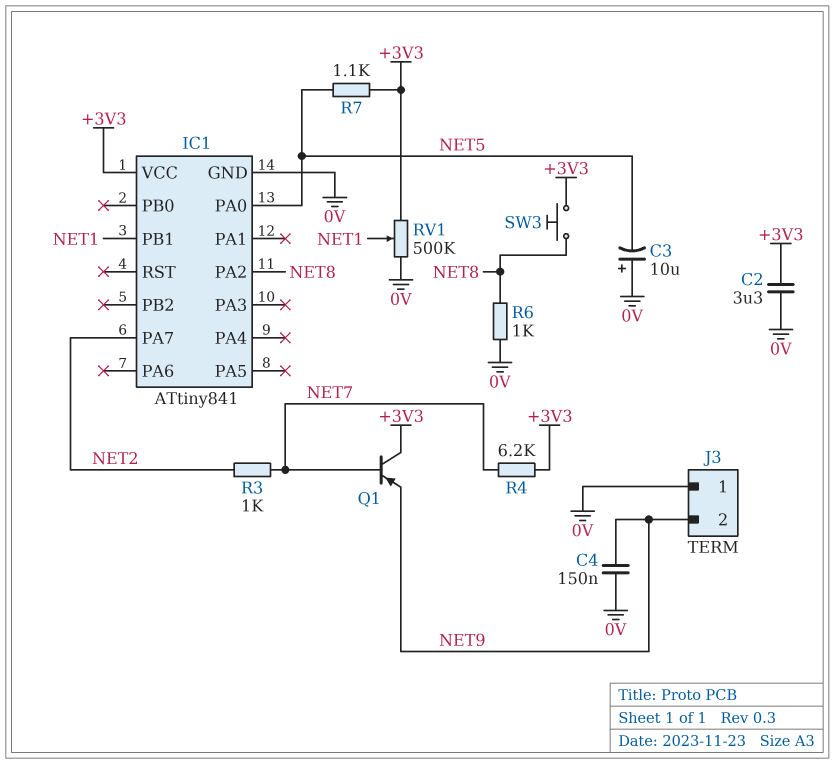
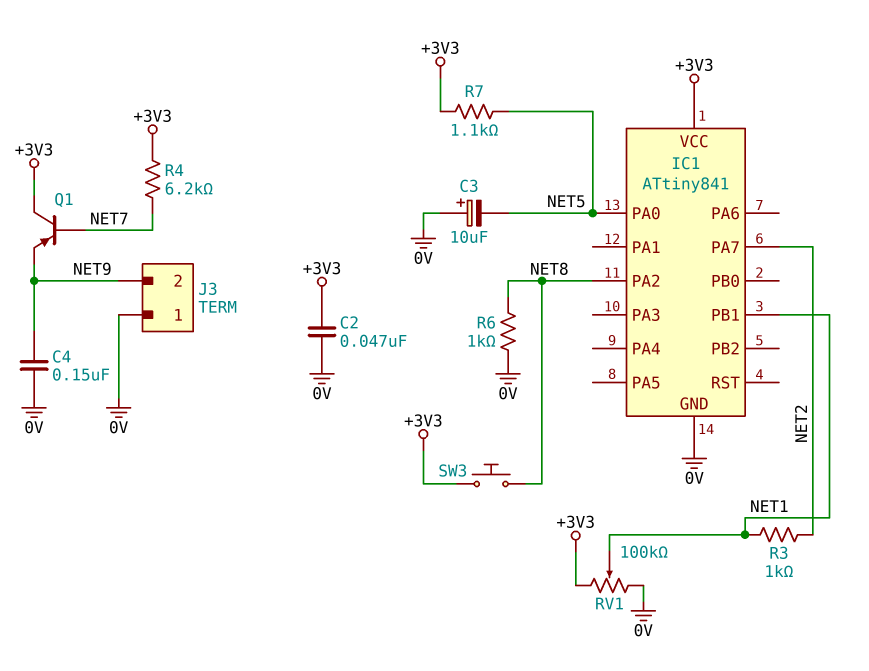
C2: 3.3uF (+3V3, 0V) -> 47nF (+3V3, 0V)
R3: 1k (NET2, NET7) -> 1k (NET1, NET2)
RV1: 500k (+3V3, 0V, wiper NET1) -> 100k (+3V3, 0V, wiper NET1)

